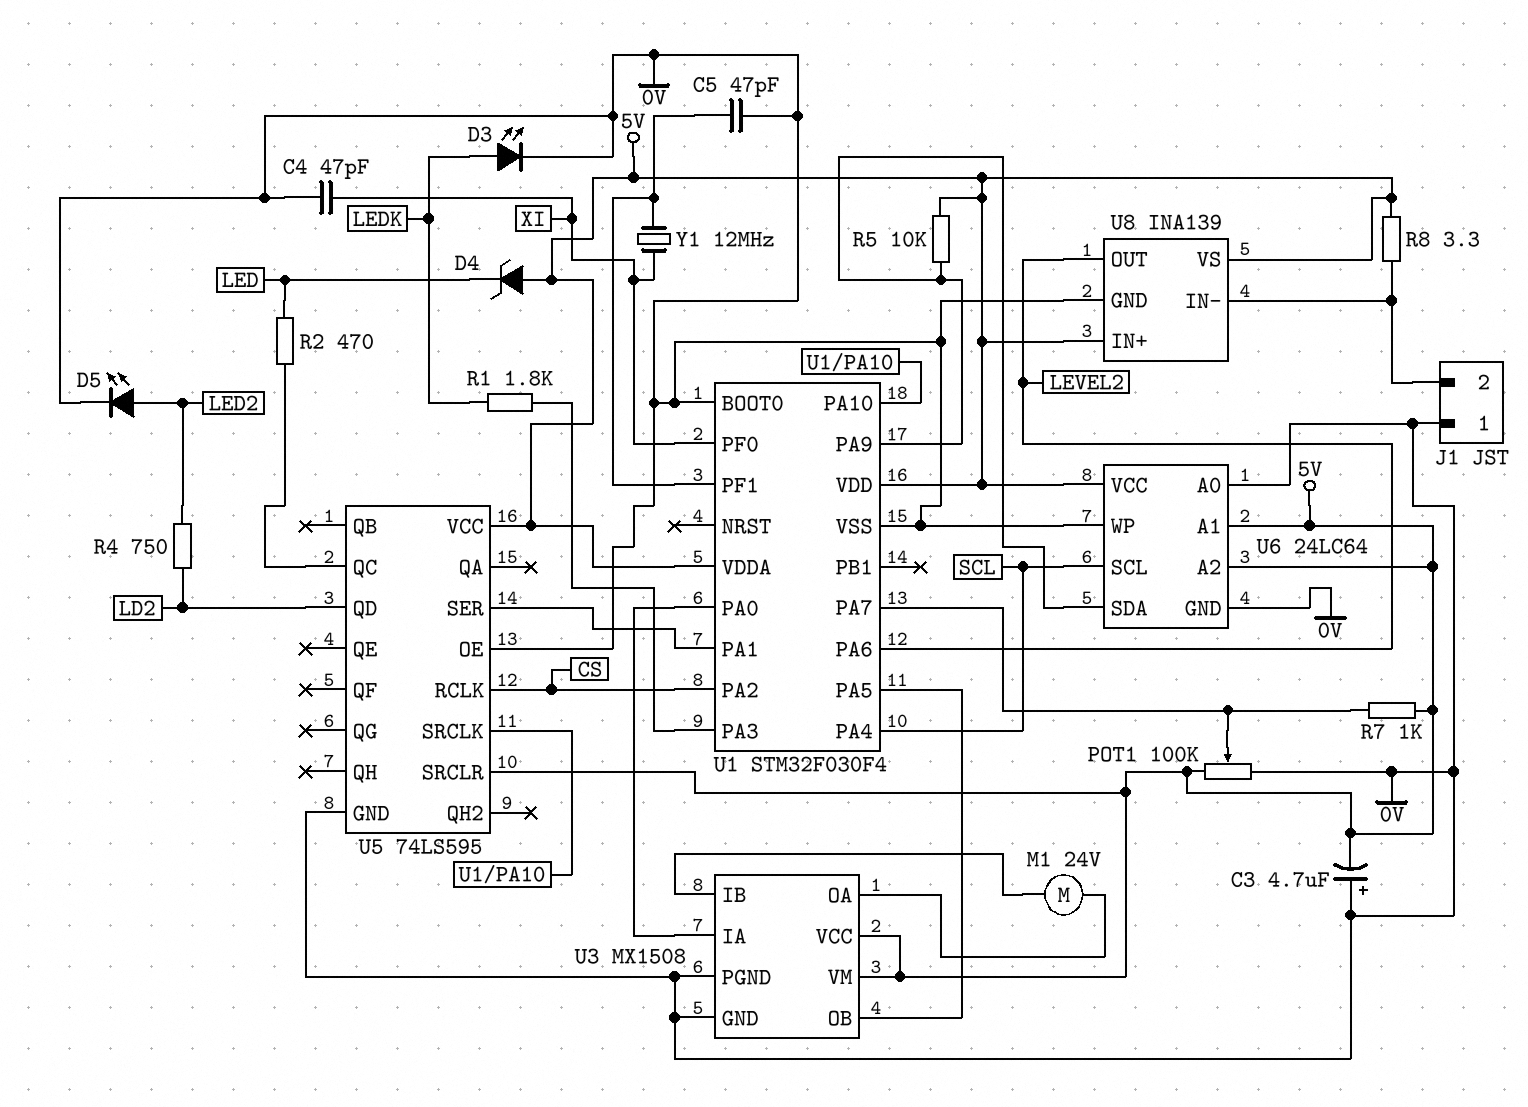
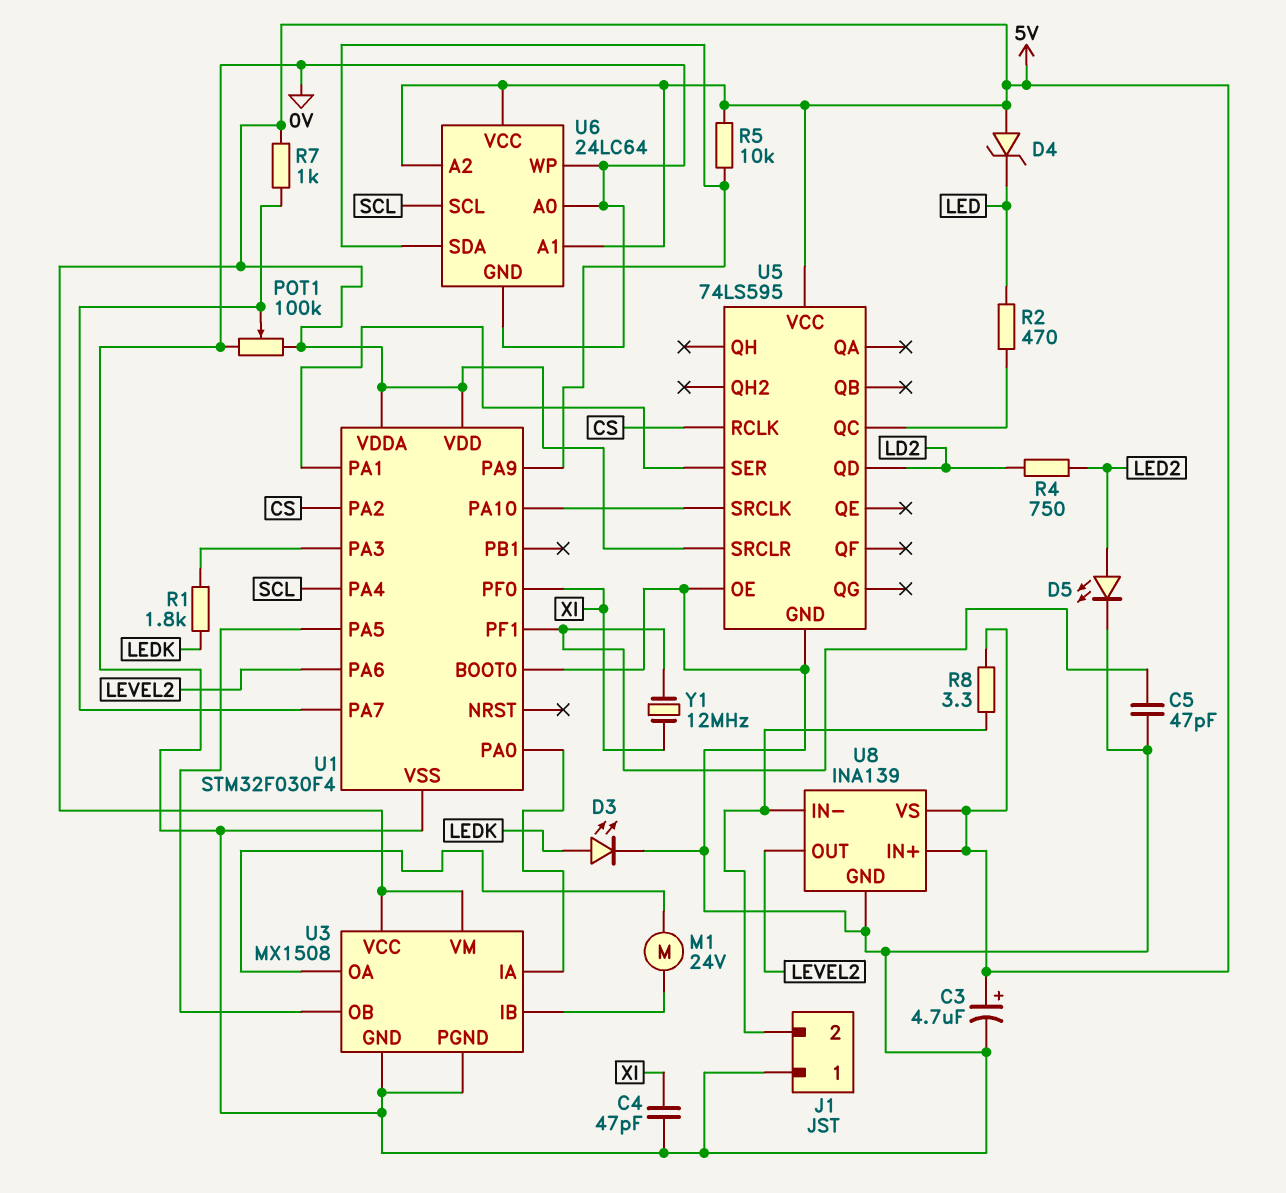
C3: 4.7uF (plus 0V, minus 5V) -> 4.7uF (plus 5V, minus 0V)

